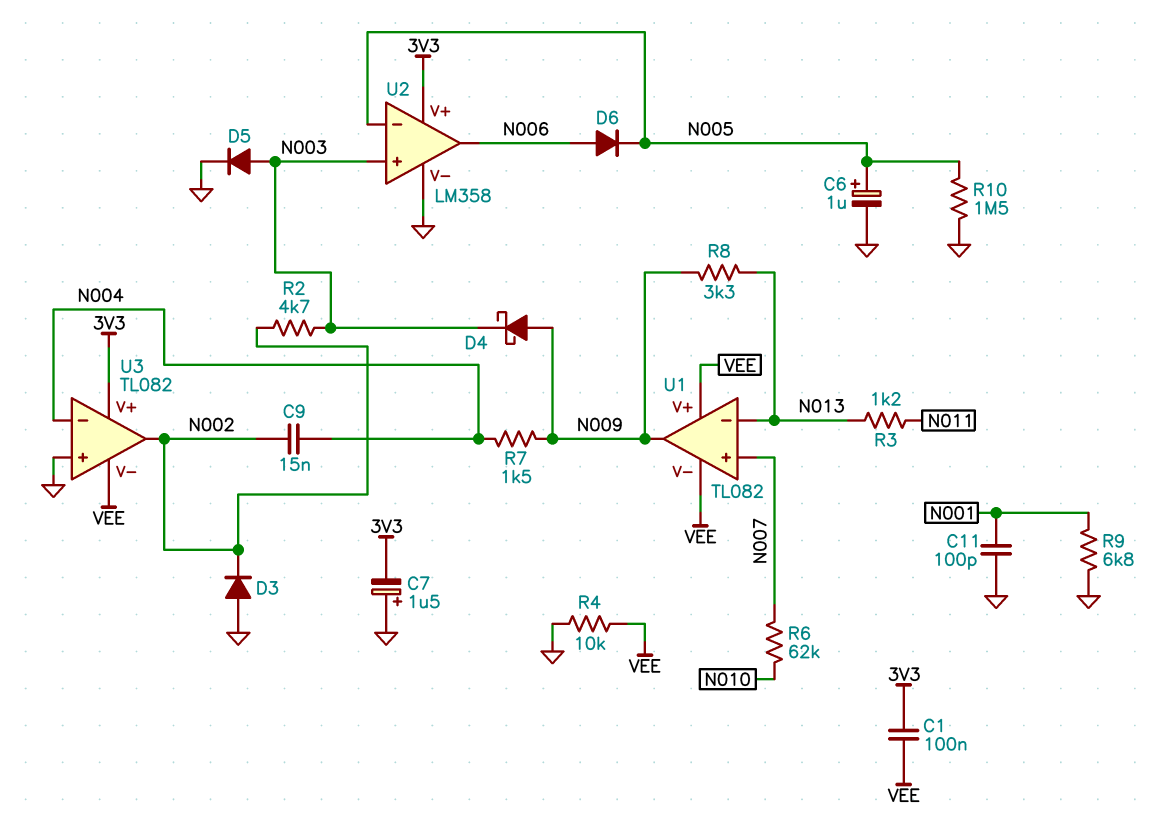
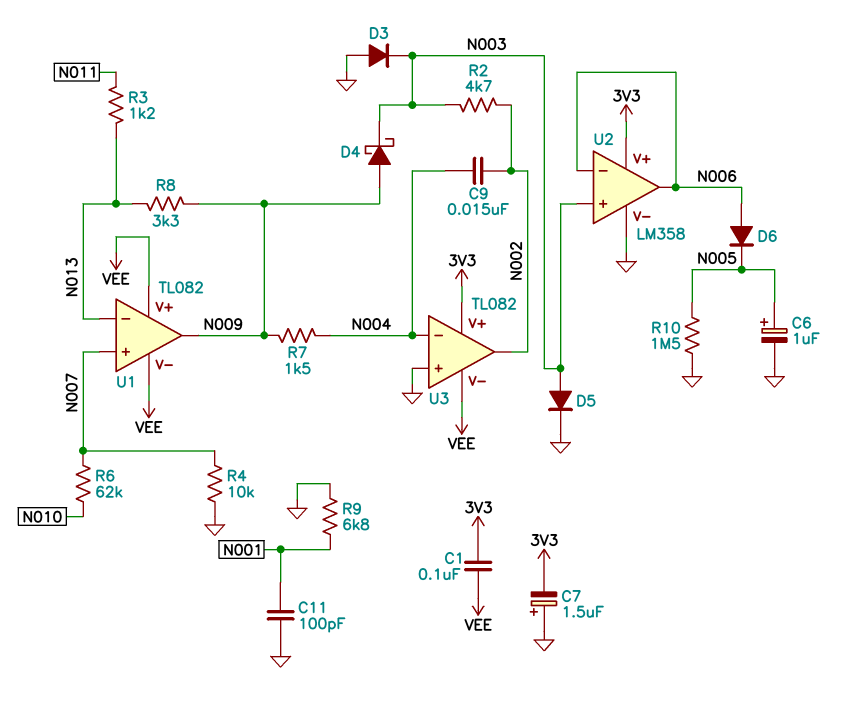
D3: diode (A GND, K N002) -> diode (A GND, K N003)
R4: 10k (GND, VEE) -> 10k (GND, N007)
U2 pin in-: N005 -> N006

